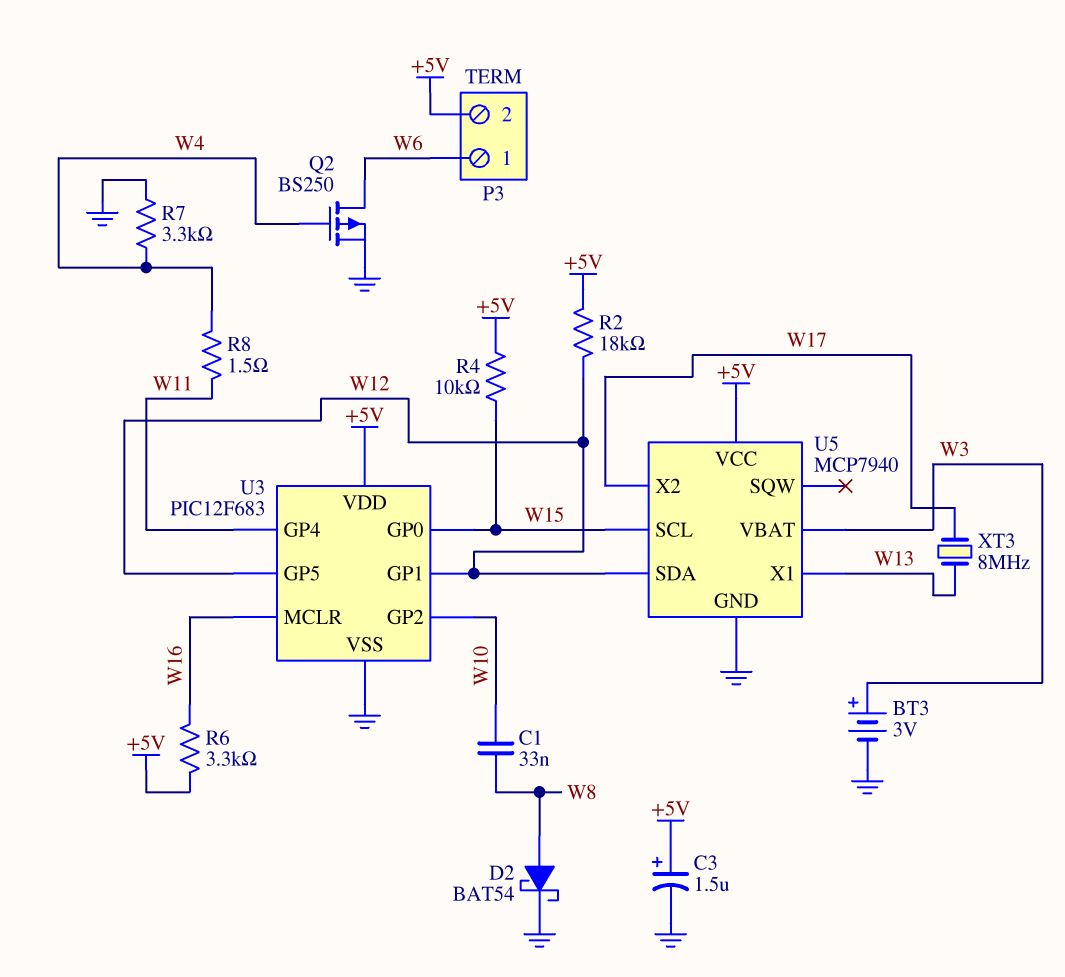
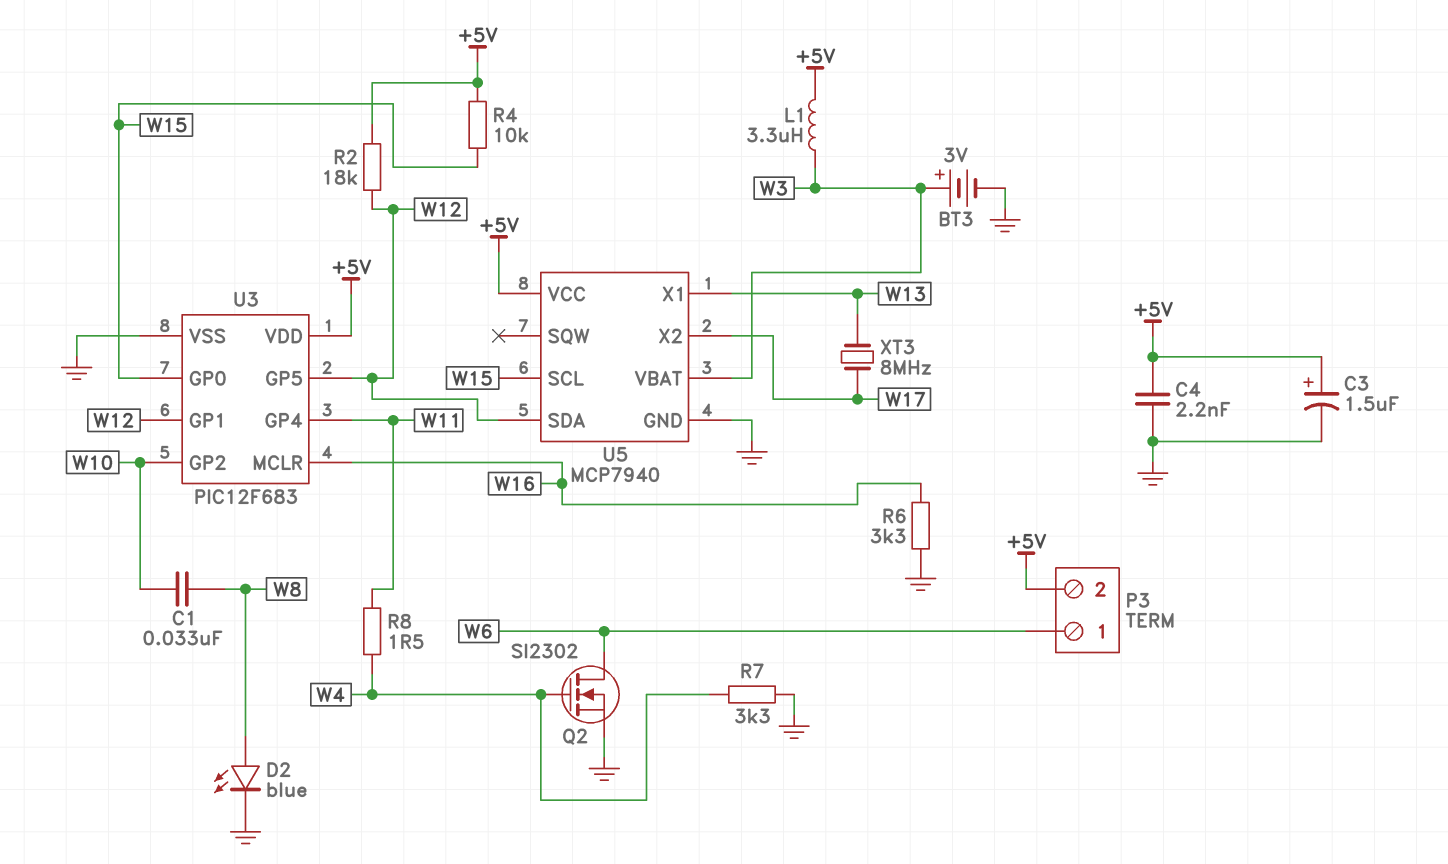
C4: none -> 2.2nF (+5V, GND)
D2: schottky BAT54 (A W8, K GND) -> LED blue (A W8, K GND)
L1: none -> 3.3uH (+5V, W3)
Q2: PMOS BS250 (G W4, D W6, S GND) -> NMOS SI2302 (G W4, D W6, S GND)
R6: 3.3k (+5V, W16) -> 3.3k (GND, W16)

